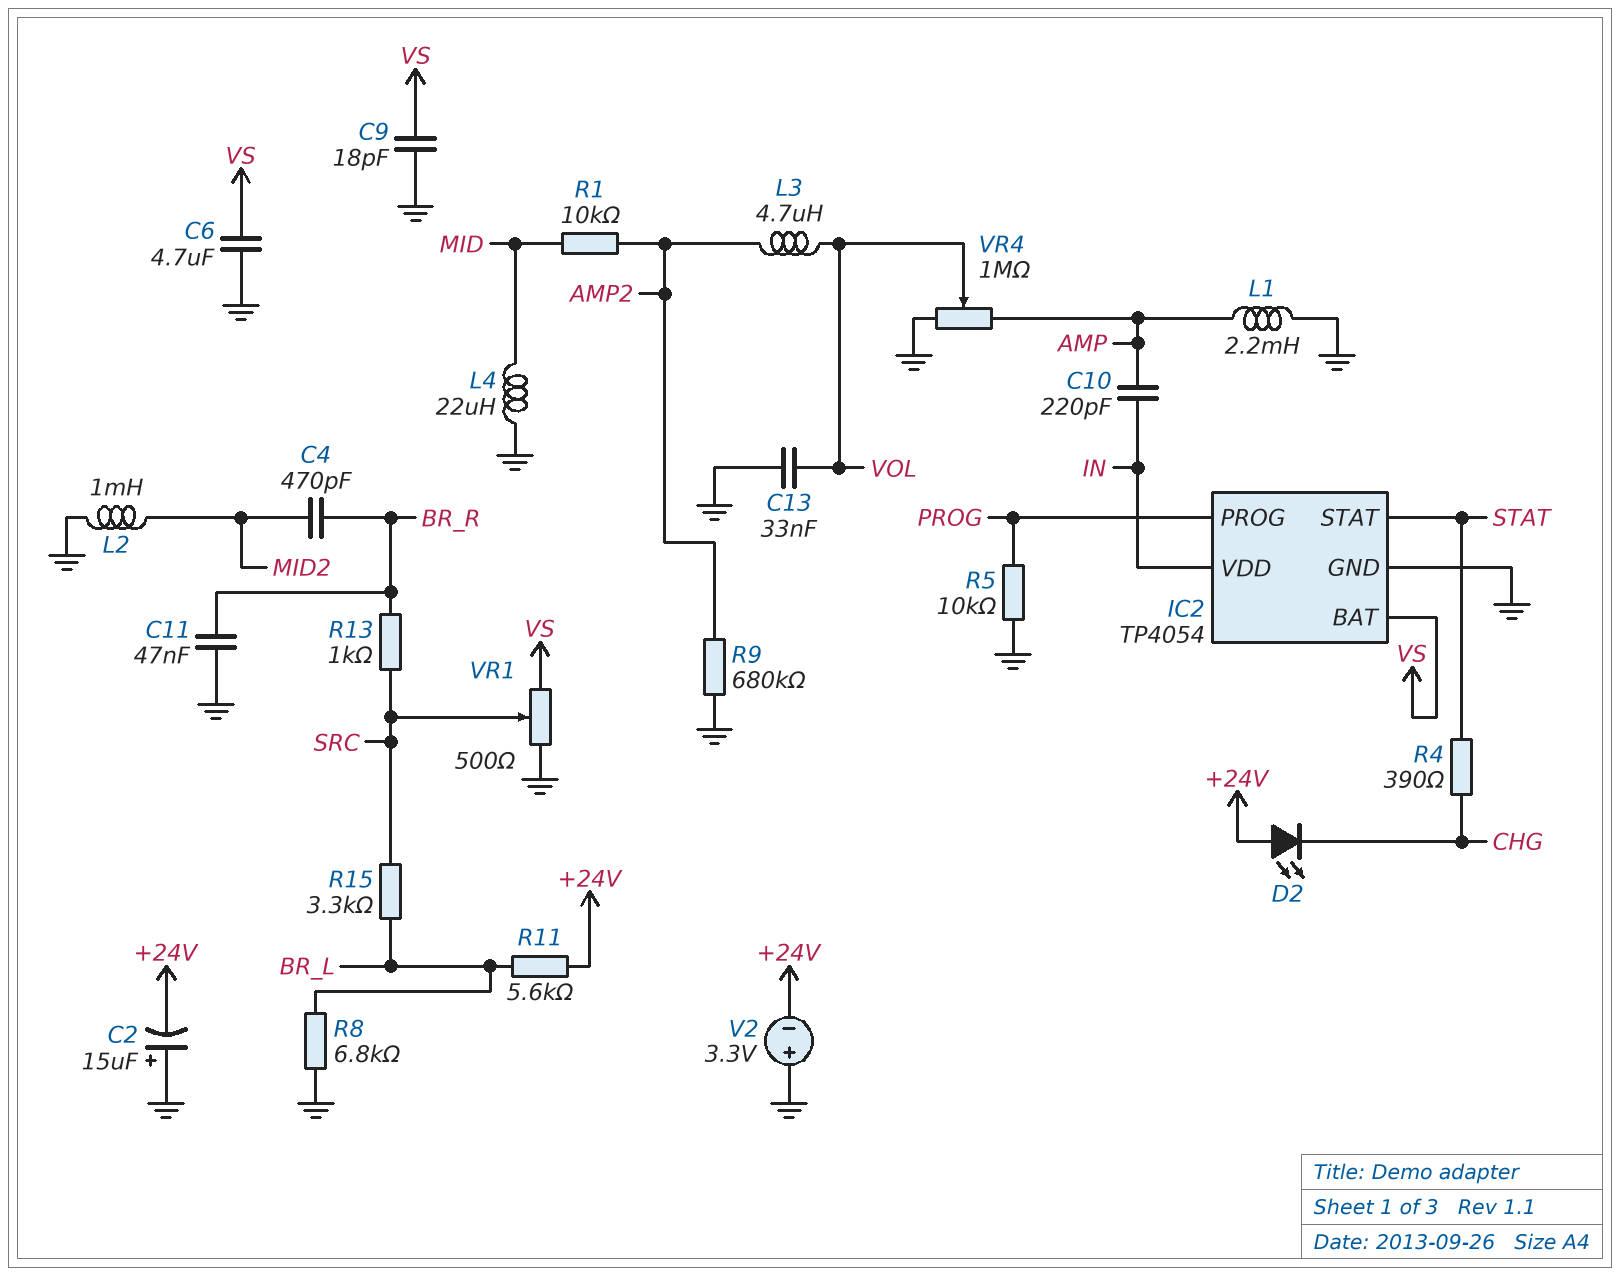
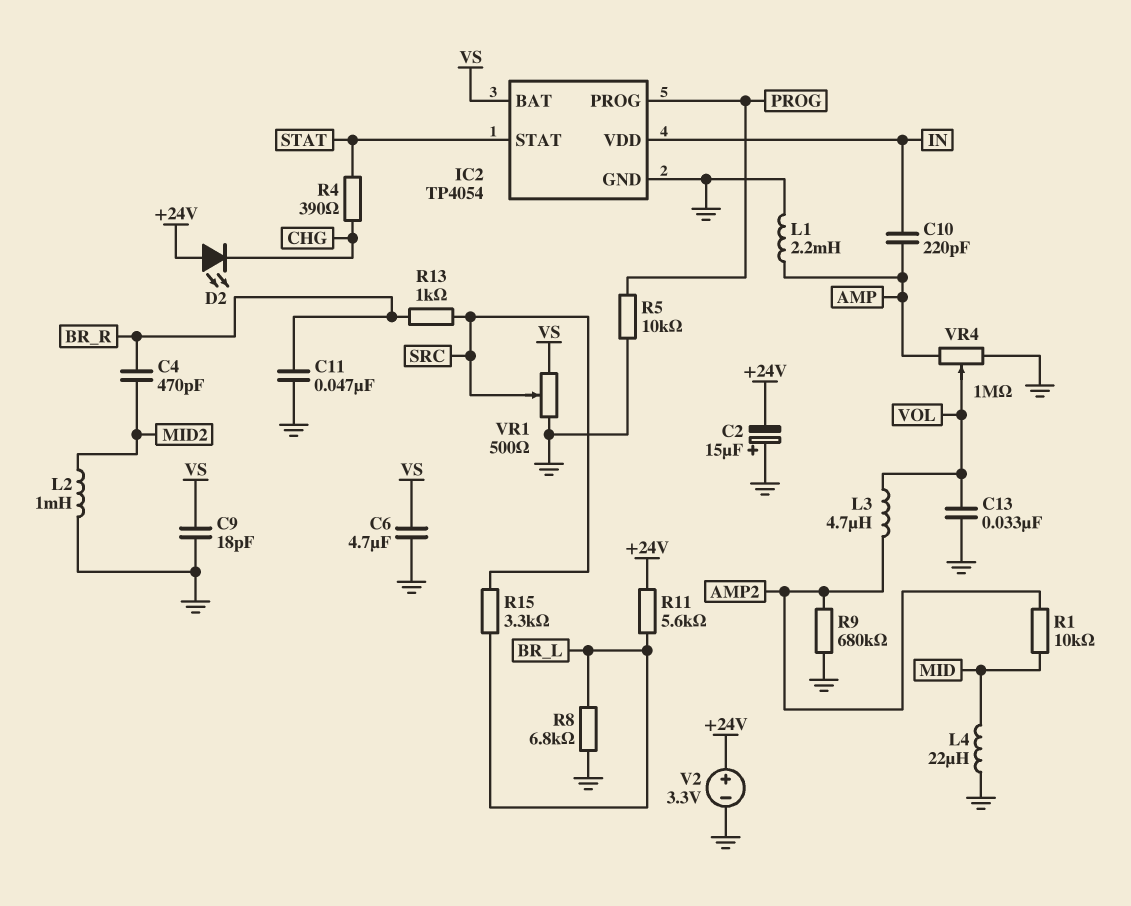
V2: 3.3V (plus GND, minus +24V) -> 3.3V (plus +24V, minus GND)

